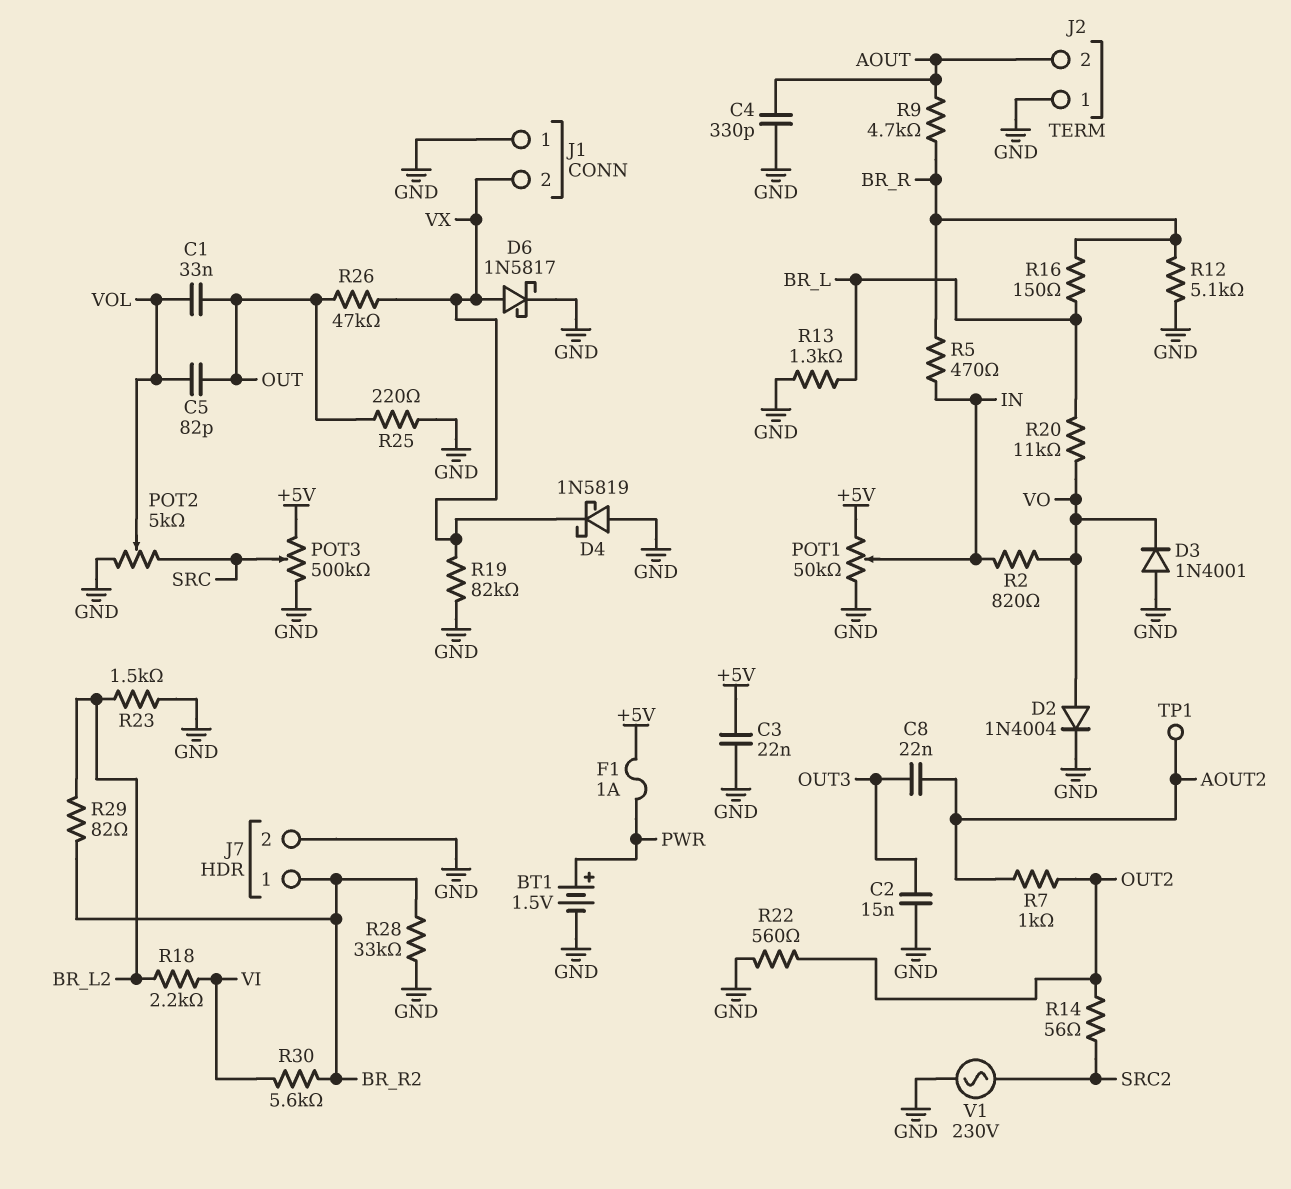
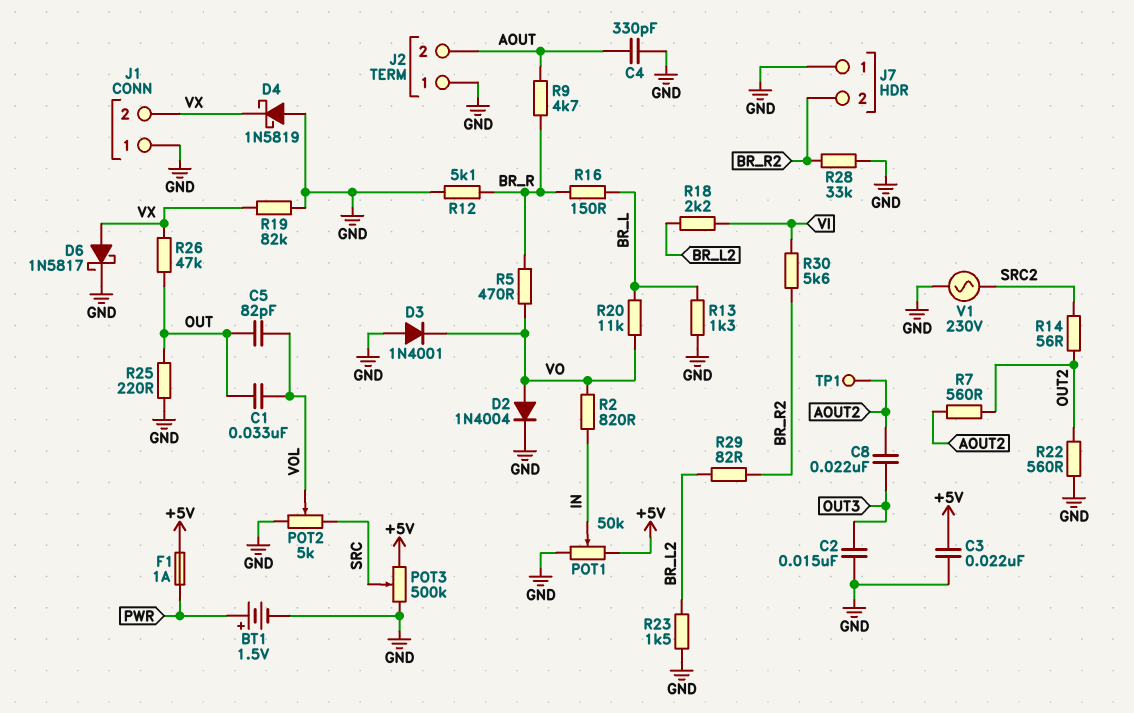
J7 pin 1: BR_R2 -> GND
J7 pin 2: GND -> BR_R2
R5: 470 (BR_R, IN) -> 470 (BR_R, VO)
R7: 1k (AOUT2, OUT2) -> 560 (AOUT2, OUT2)

